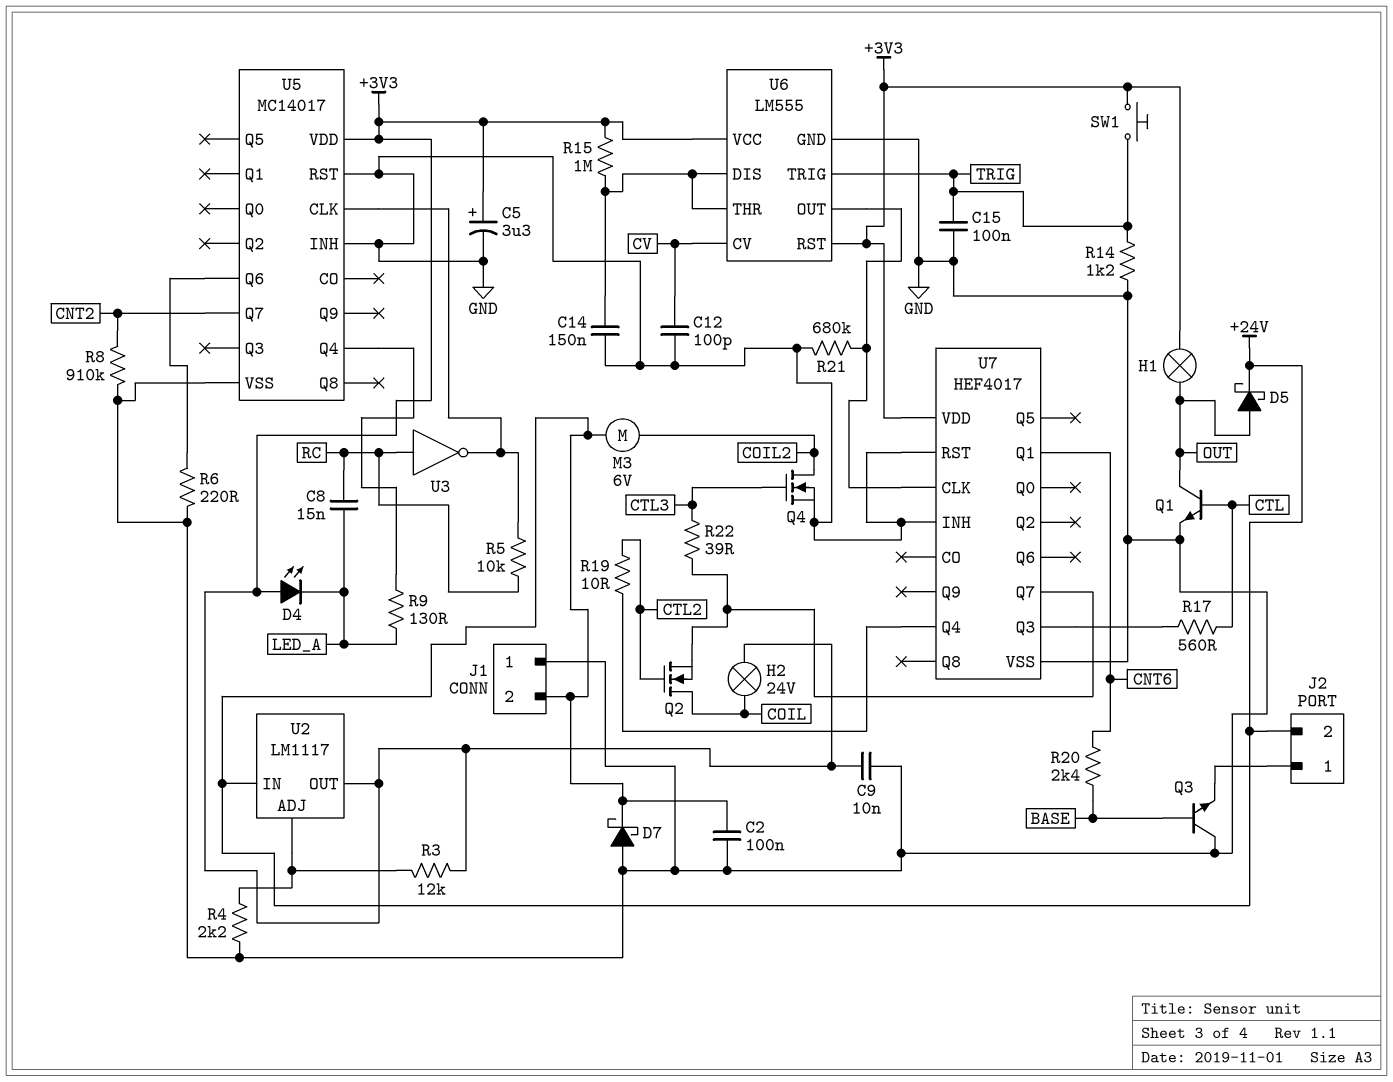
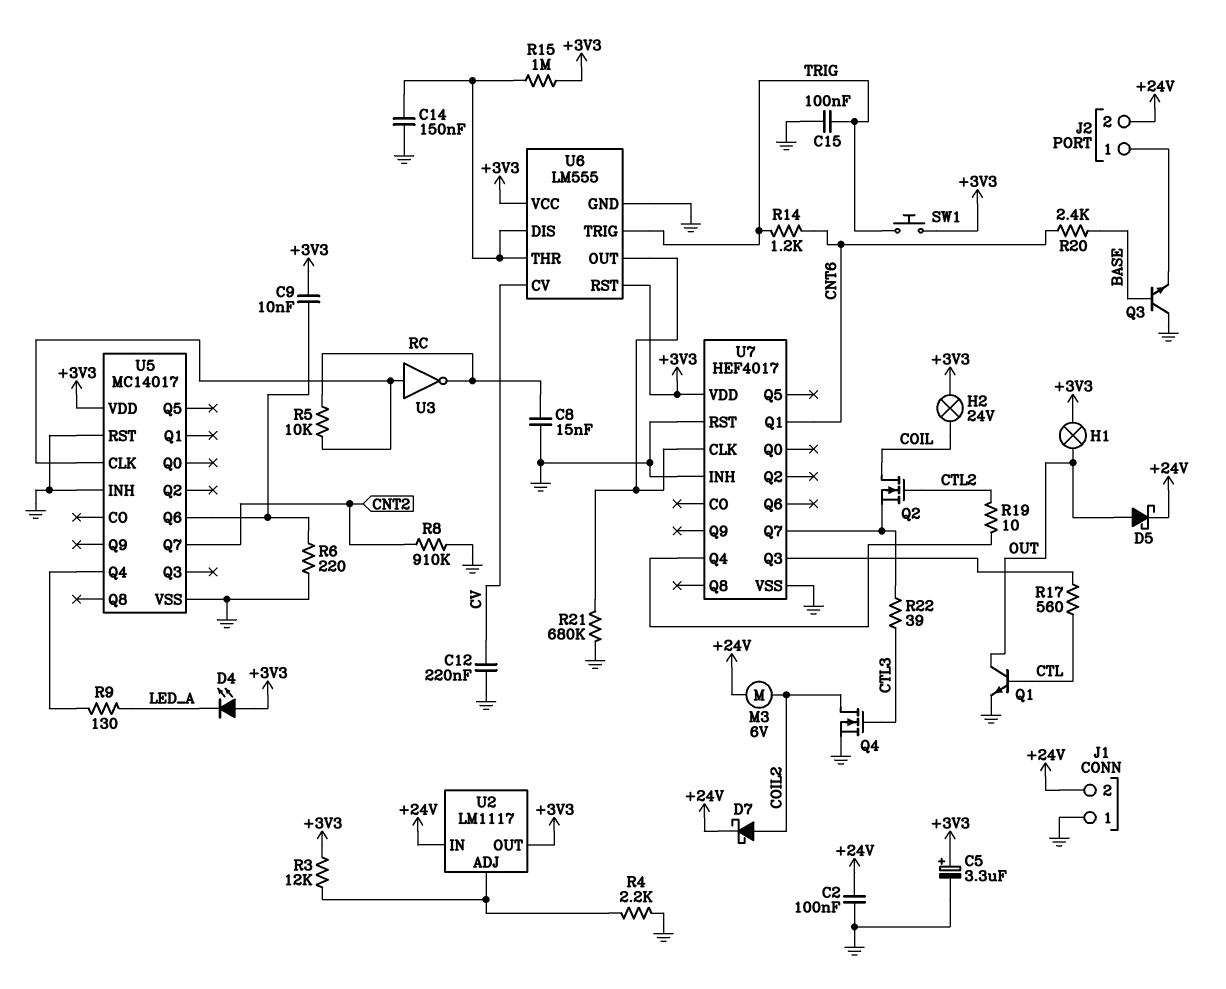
C8: 15nF (LED_A, RC) -> 15nF (GND, RC)
C9: 10nF (+3V3, GND) -> 10nF (+3V3, U5/Q6)
C12: 100pF (CV, GND) -> 220nF (CV, GND)
D7: schottky (A GND, K +24V) -> schottky (A COIL2, K +24V)
R14: 1.2k (GND, TRIG) -> 1.2k (CNT6, TRIG)
U3: NOT (in RC, out U5/CLK) -> NOT (in U5/CLK, out RC)

